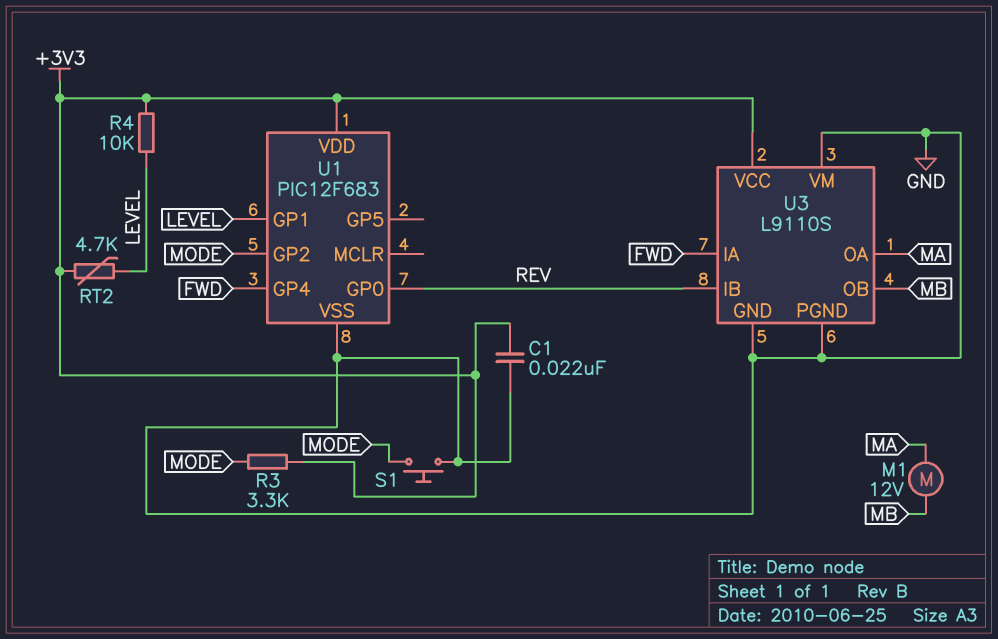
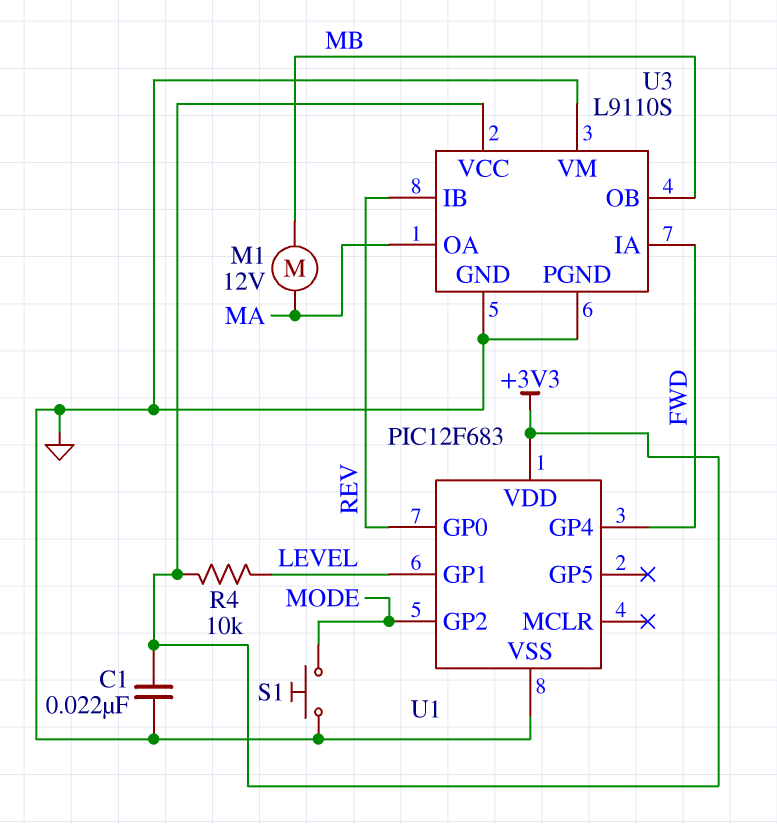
R3: 3.3k (+3V3, MODE) -> none
RT2: 4.7k (+3V3, LEVEL) -> none

